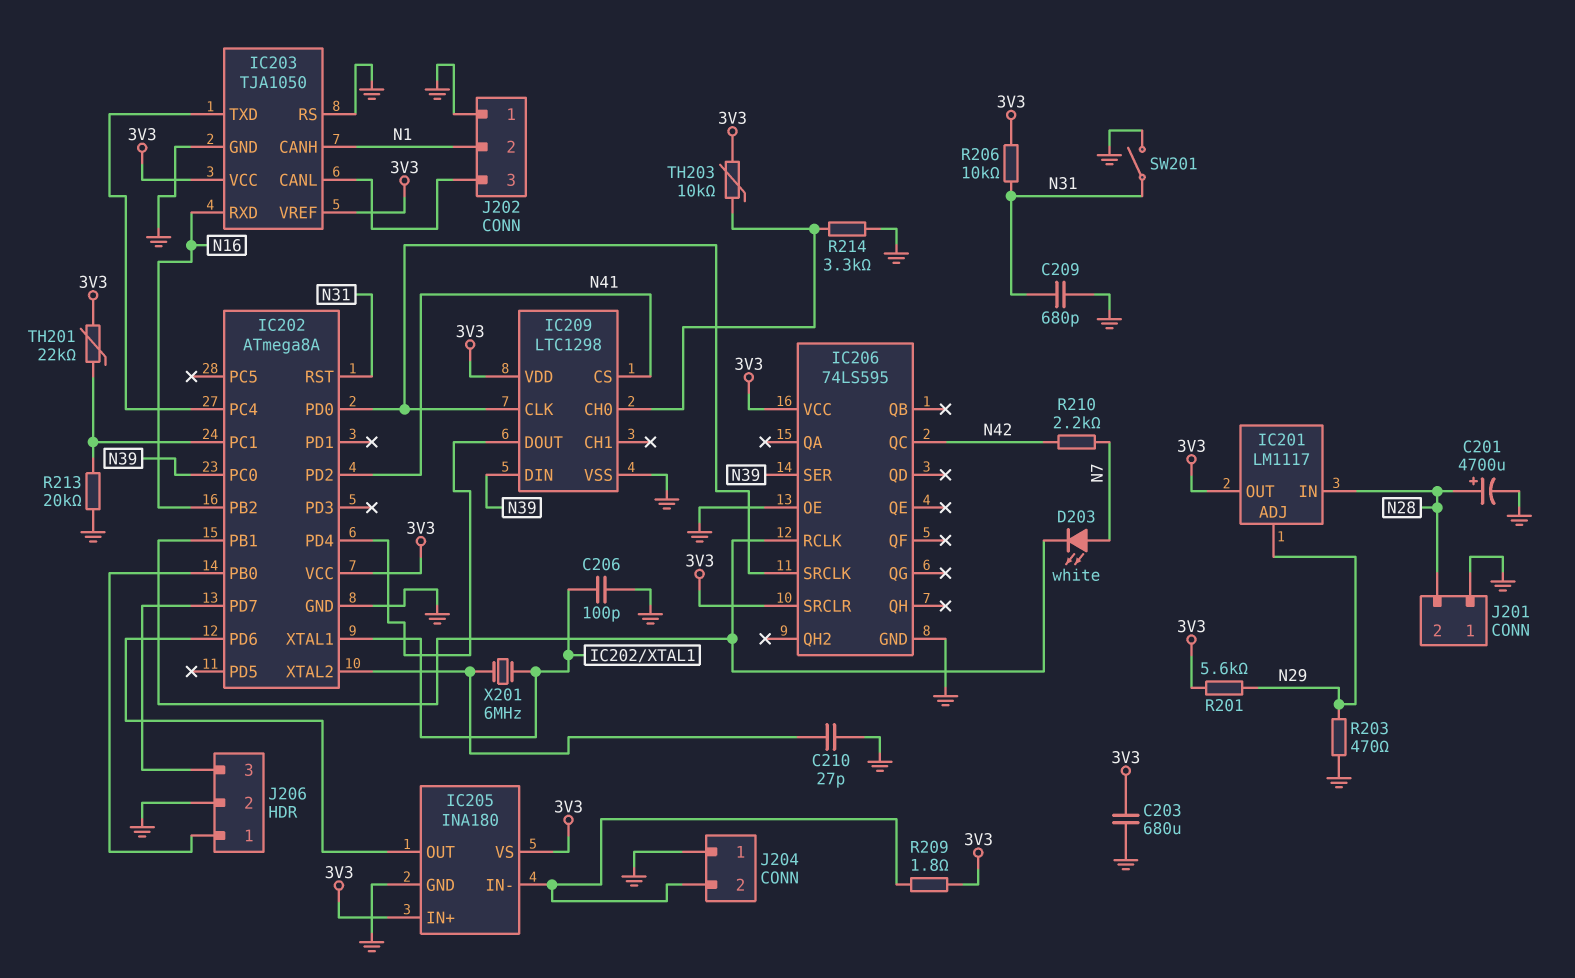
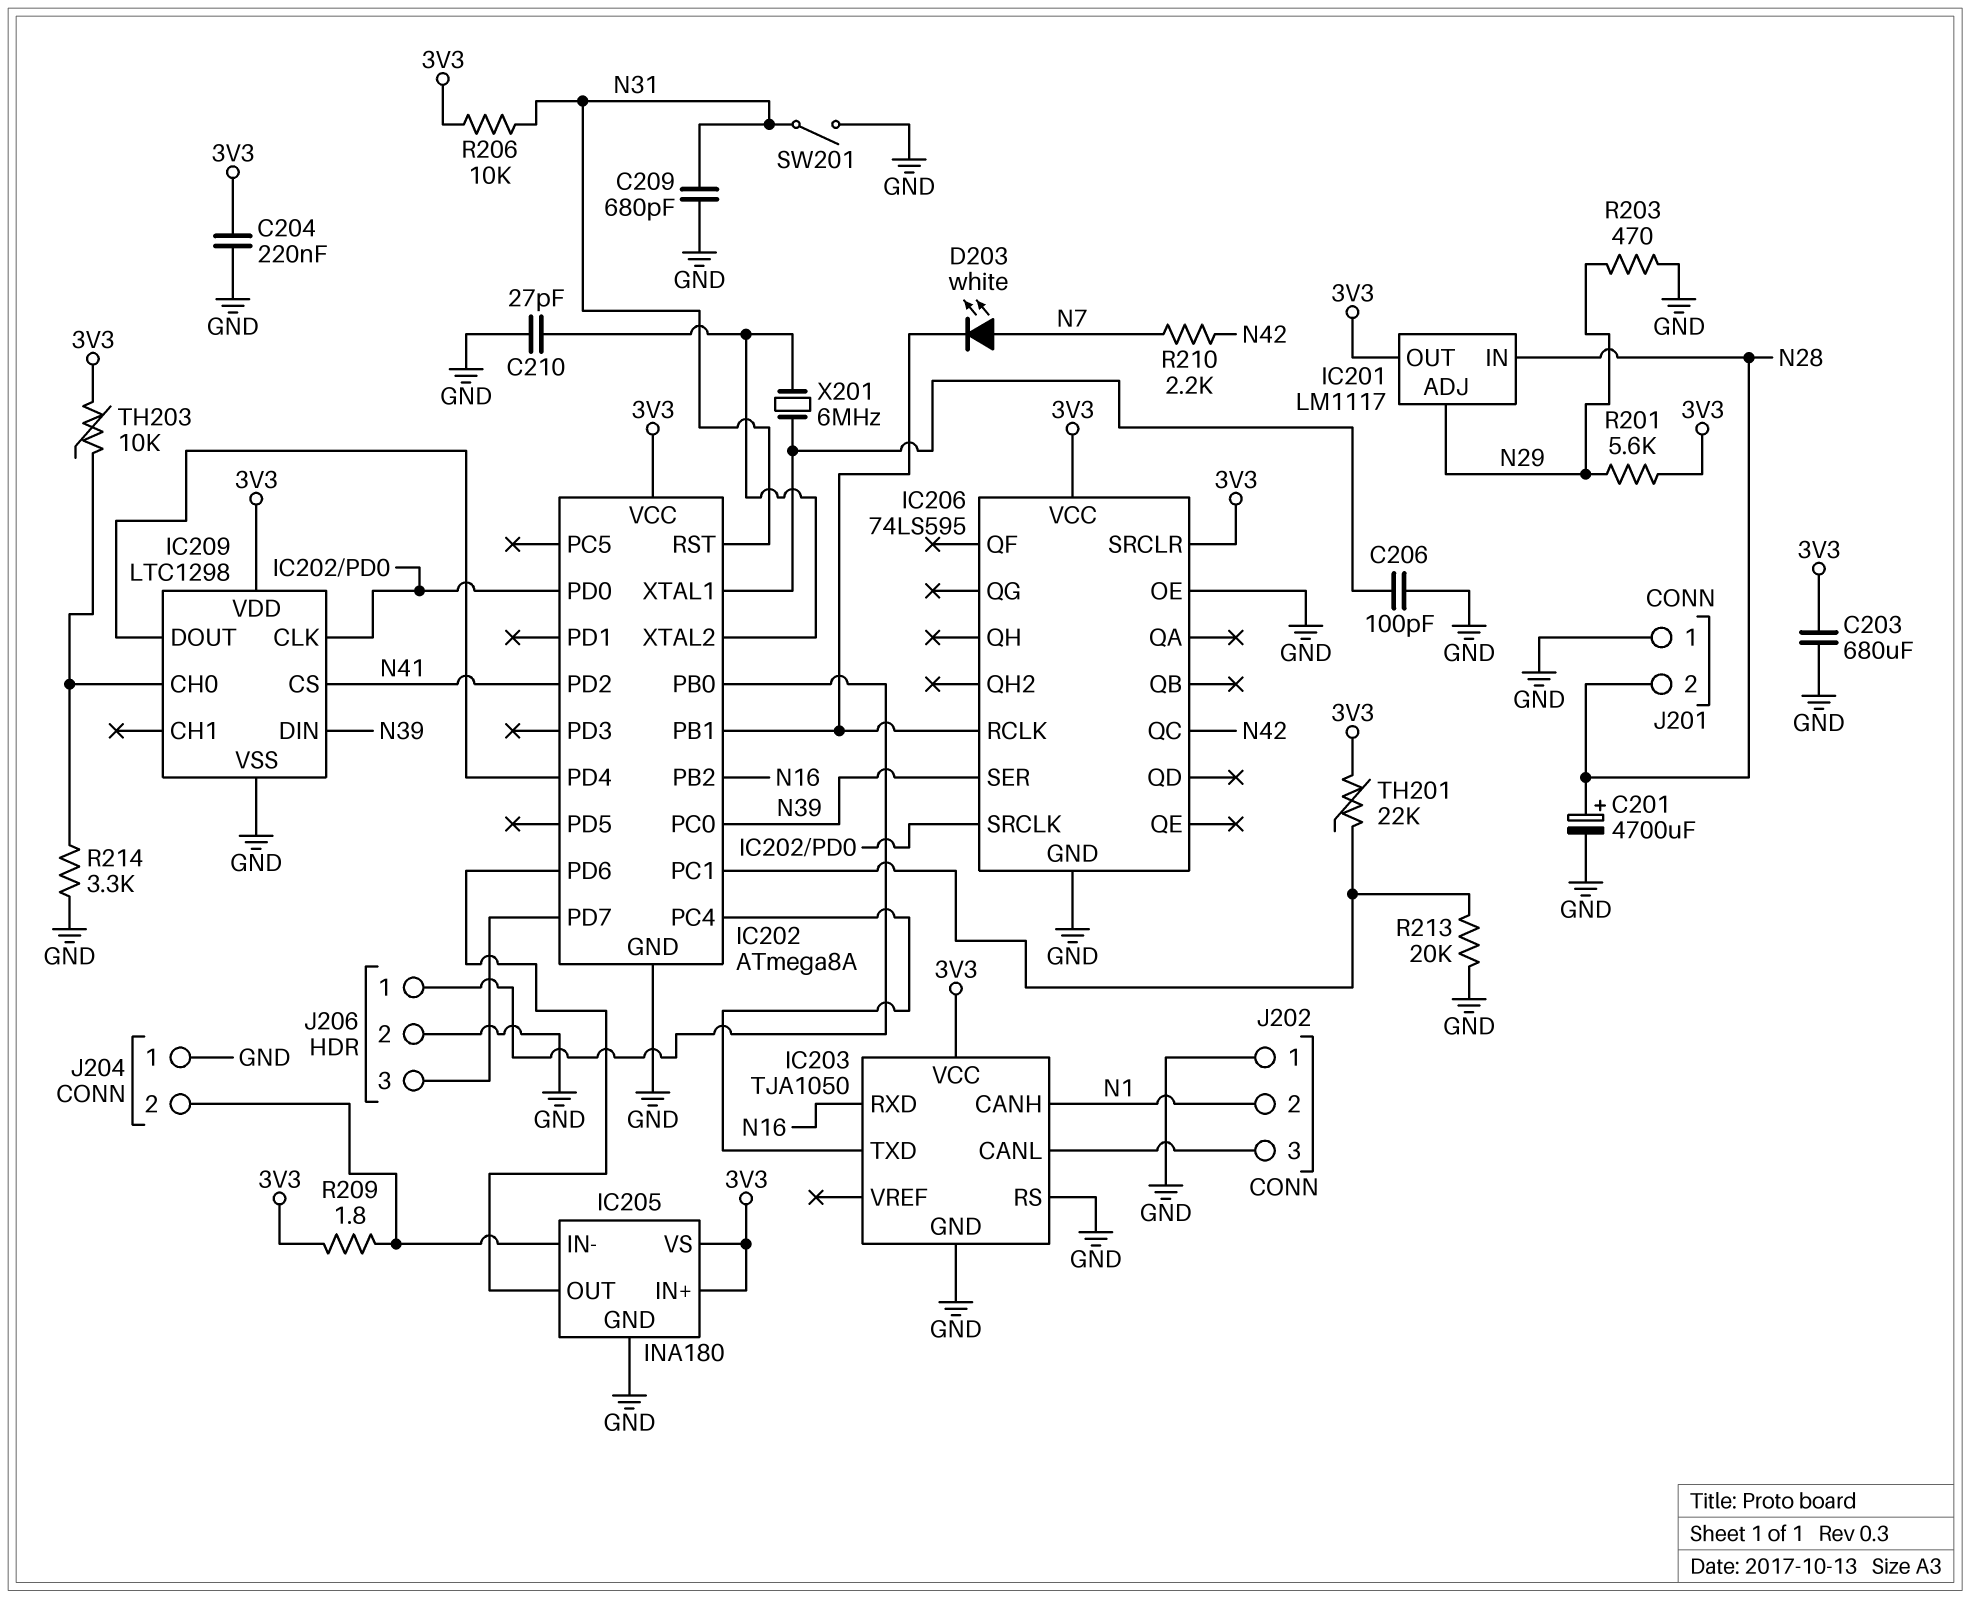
C204: none -> 220nF (3V3, GND)
IC203 pin VREF: 3V3 -> none

